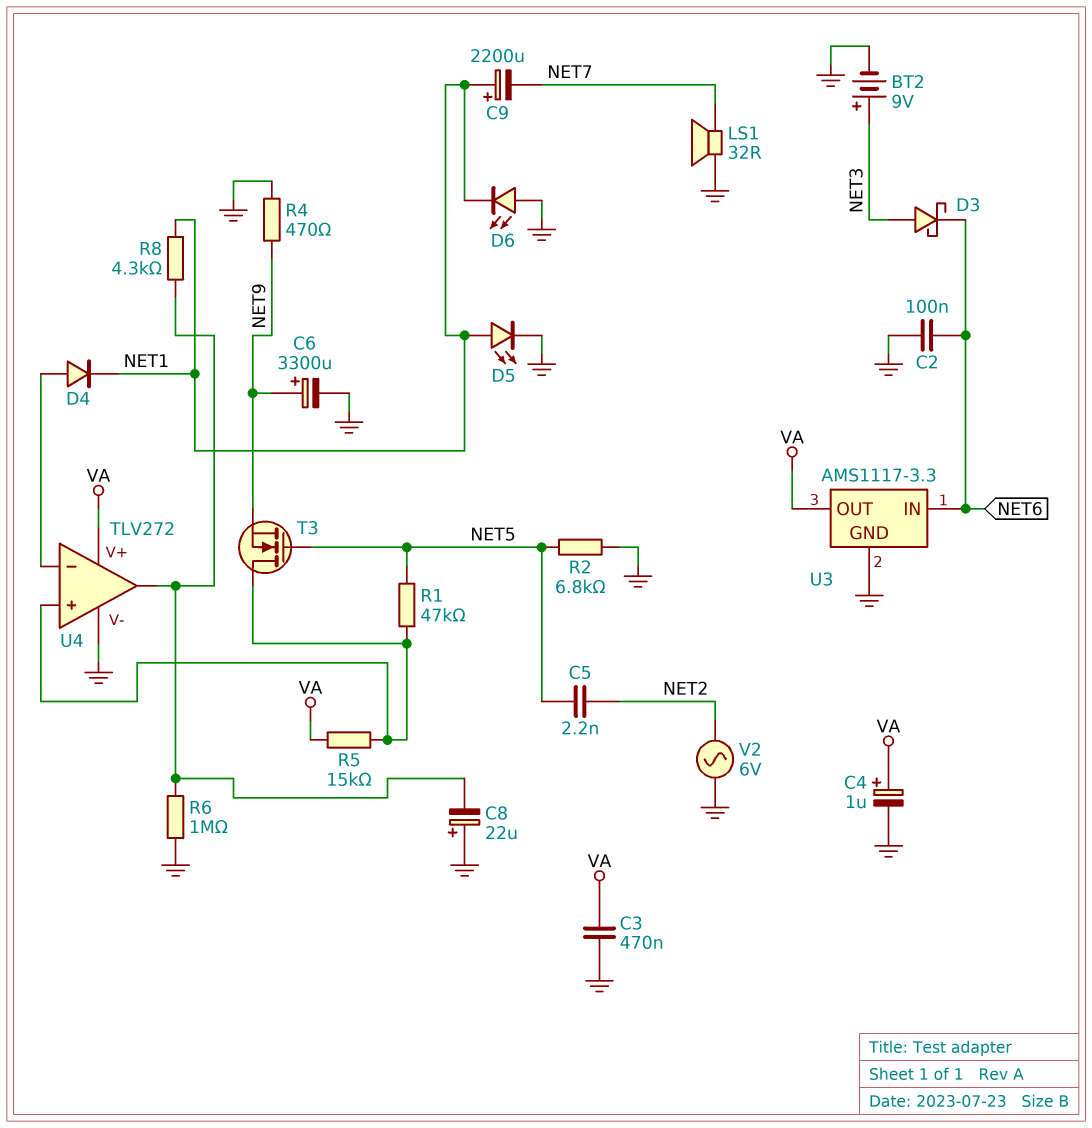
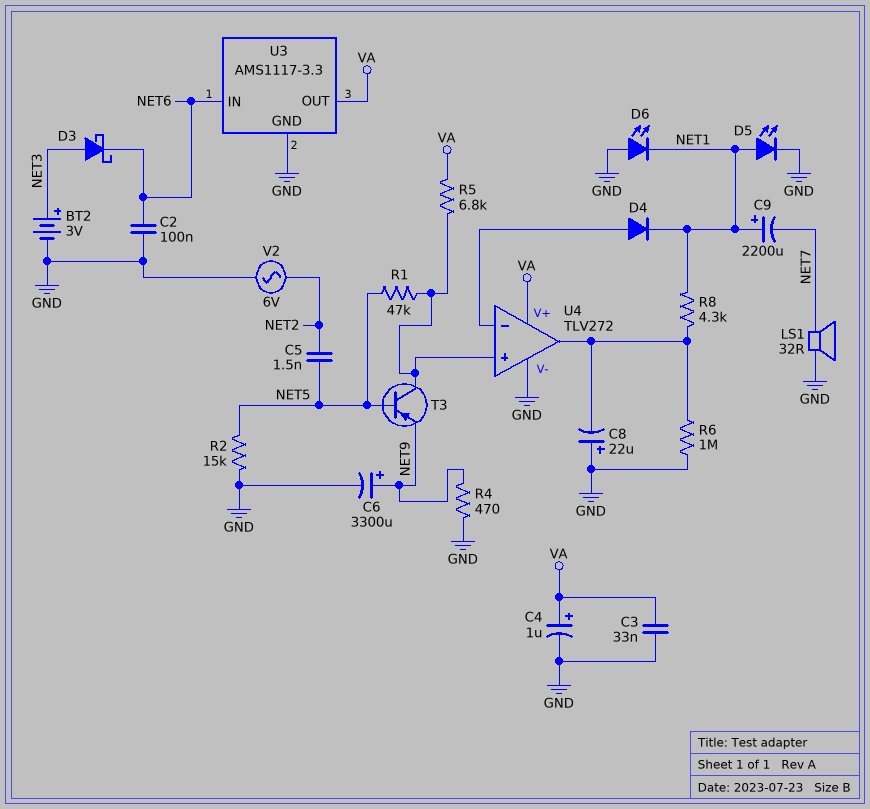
BT2: 9V (plus NET3, minus GND) -> 3V (plus NET3, minus GND)
C3: 470nF (GND, VA) -> 33nF (GND, VA)
C5: 2.2nF (NET2, NET5) -> 1.5nF (NET2, NET5)
R2: 6.8k (GND, NET5) -> 15k (GND, NET5)
R5: 15k (U4/in+, VA) -> 6.8k (U4/in+, VA)
T3: NMOS (G NET5, D U4/in+, S NET9) -> PNP (B NET5, C U4/in+, E NET9)

